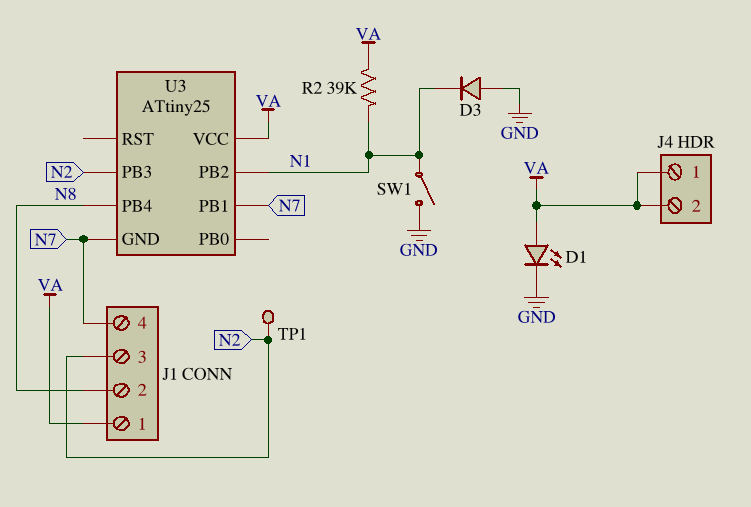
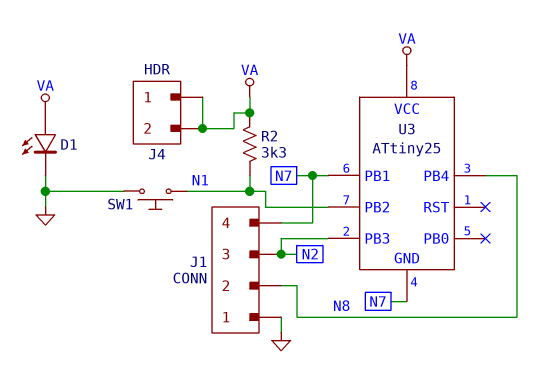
D3: diode (A GND, K N1) -> none
J1 pin 1: VA -> GND
R2: 39k (N1, VA) -> 3.3k (N1, VA)
SW1: switch (GND, N1) -> button (GND, N1)
TP1: test point (N2) -> none

